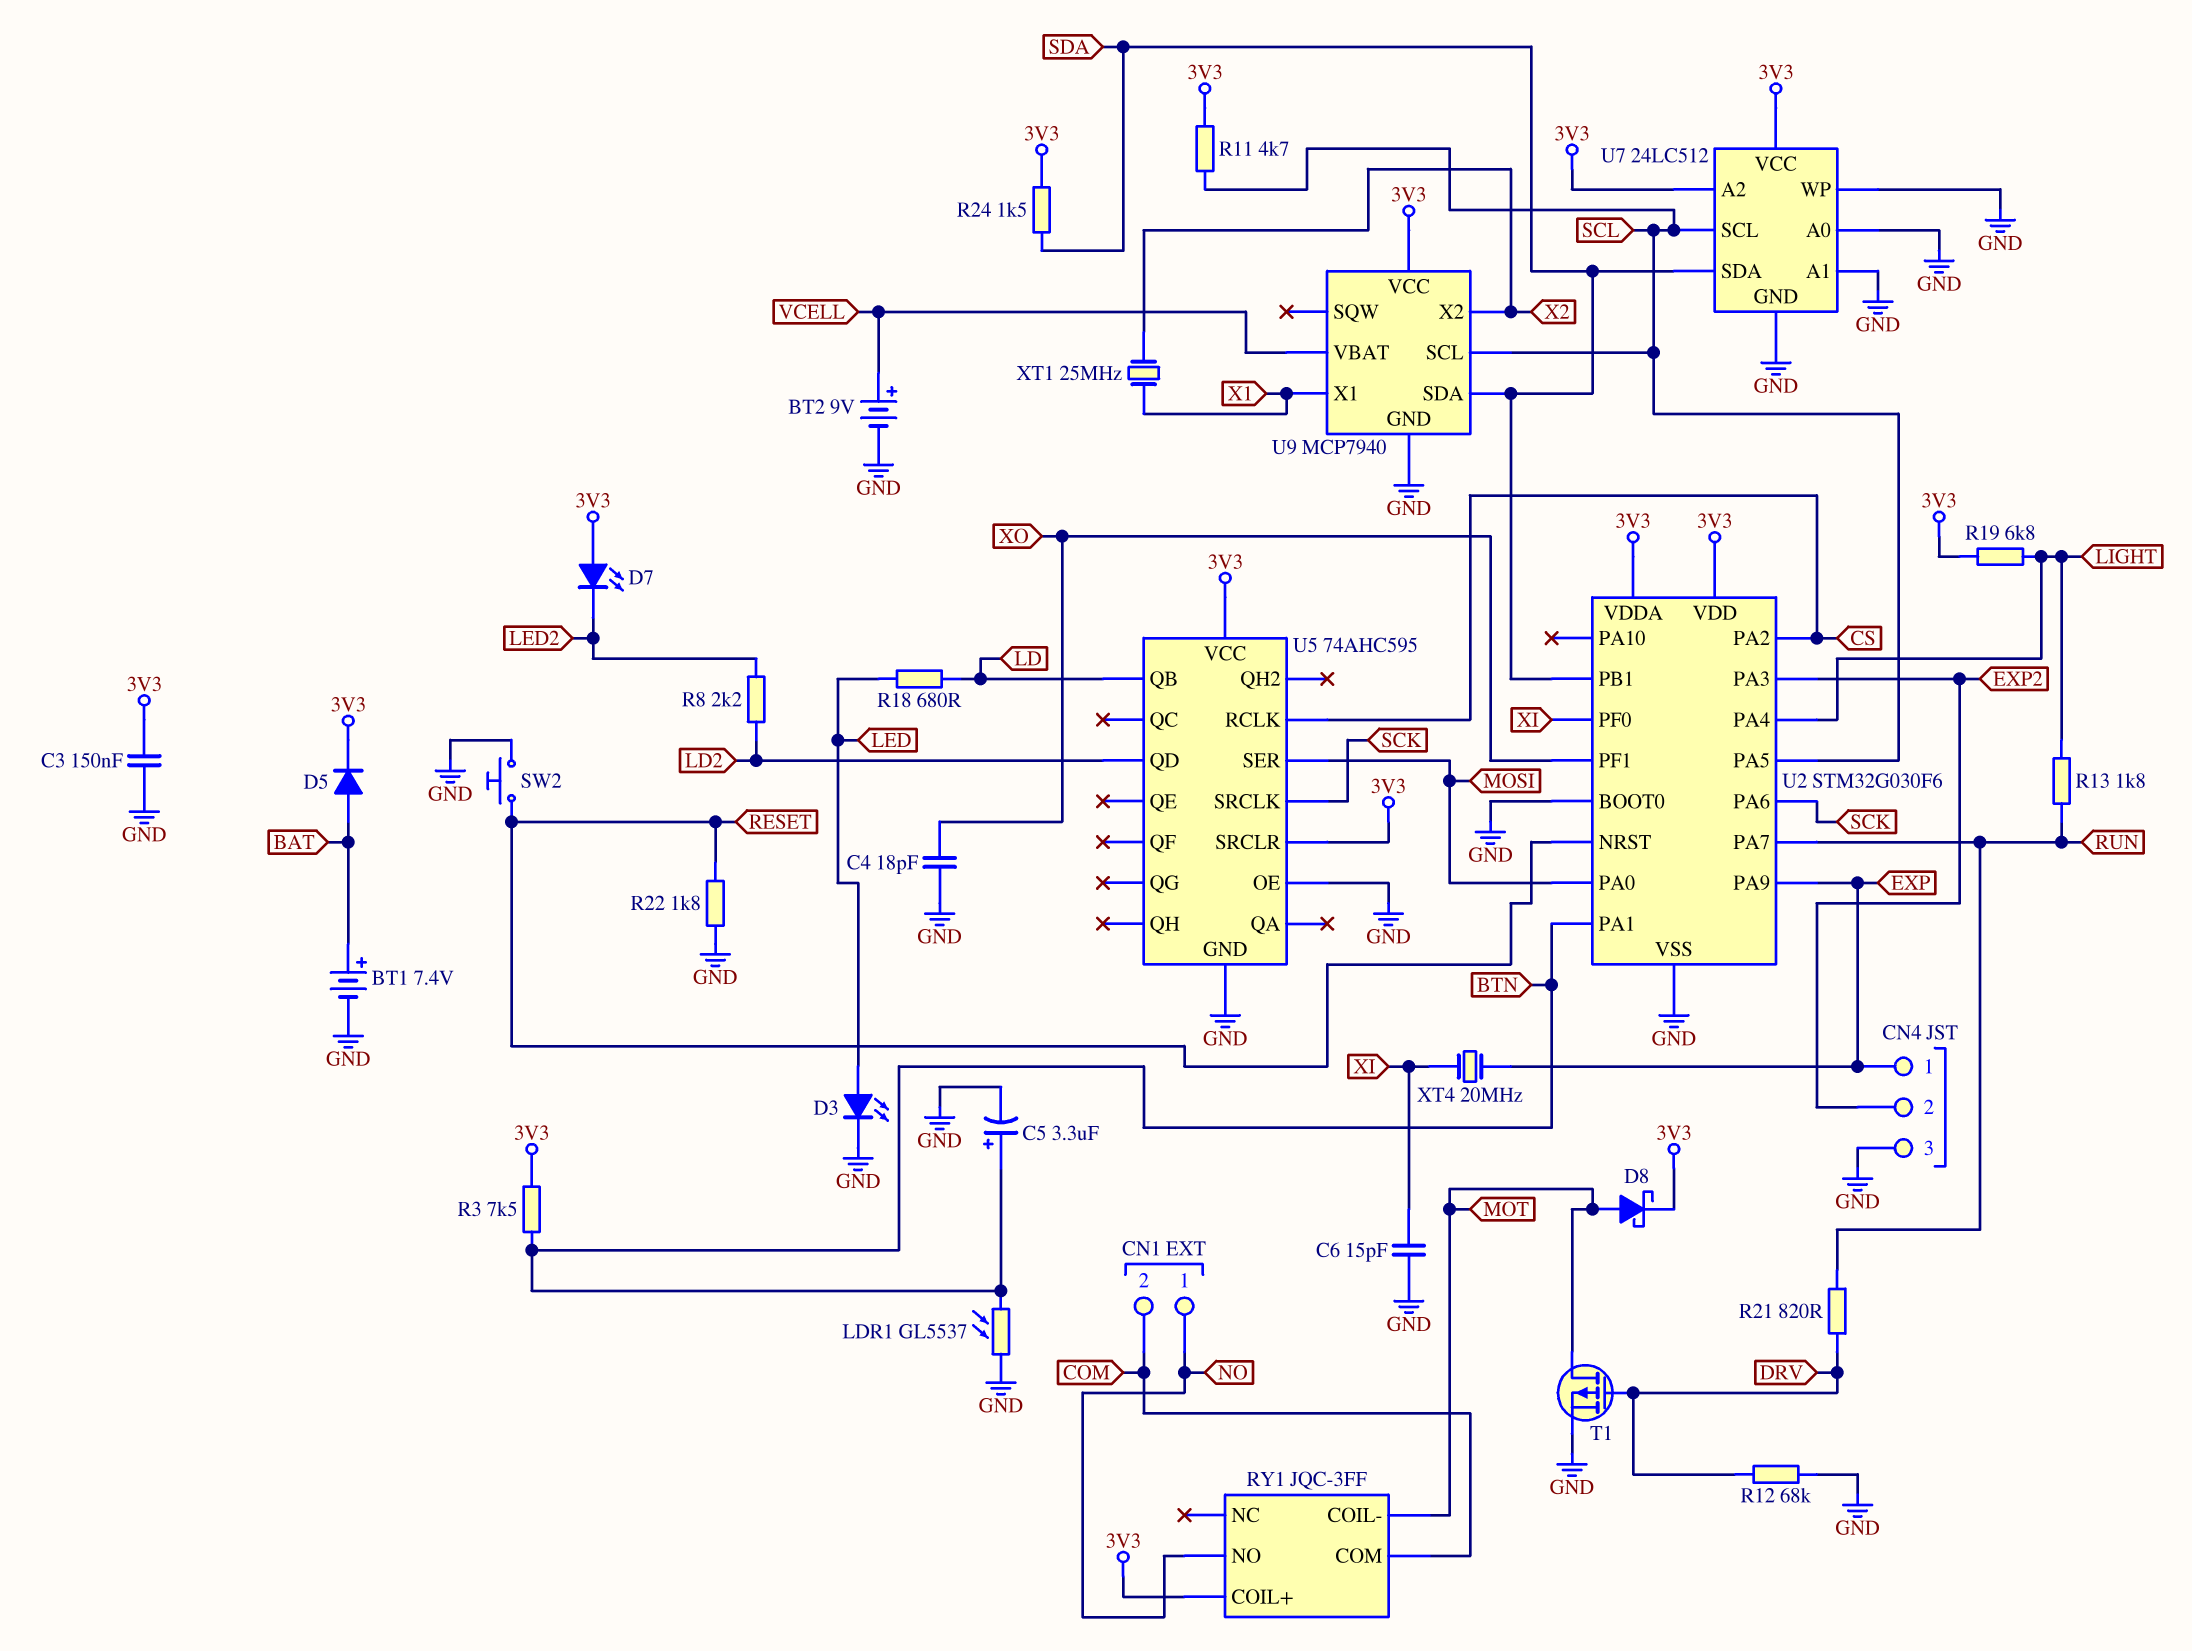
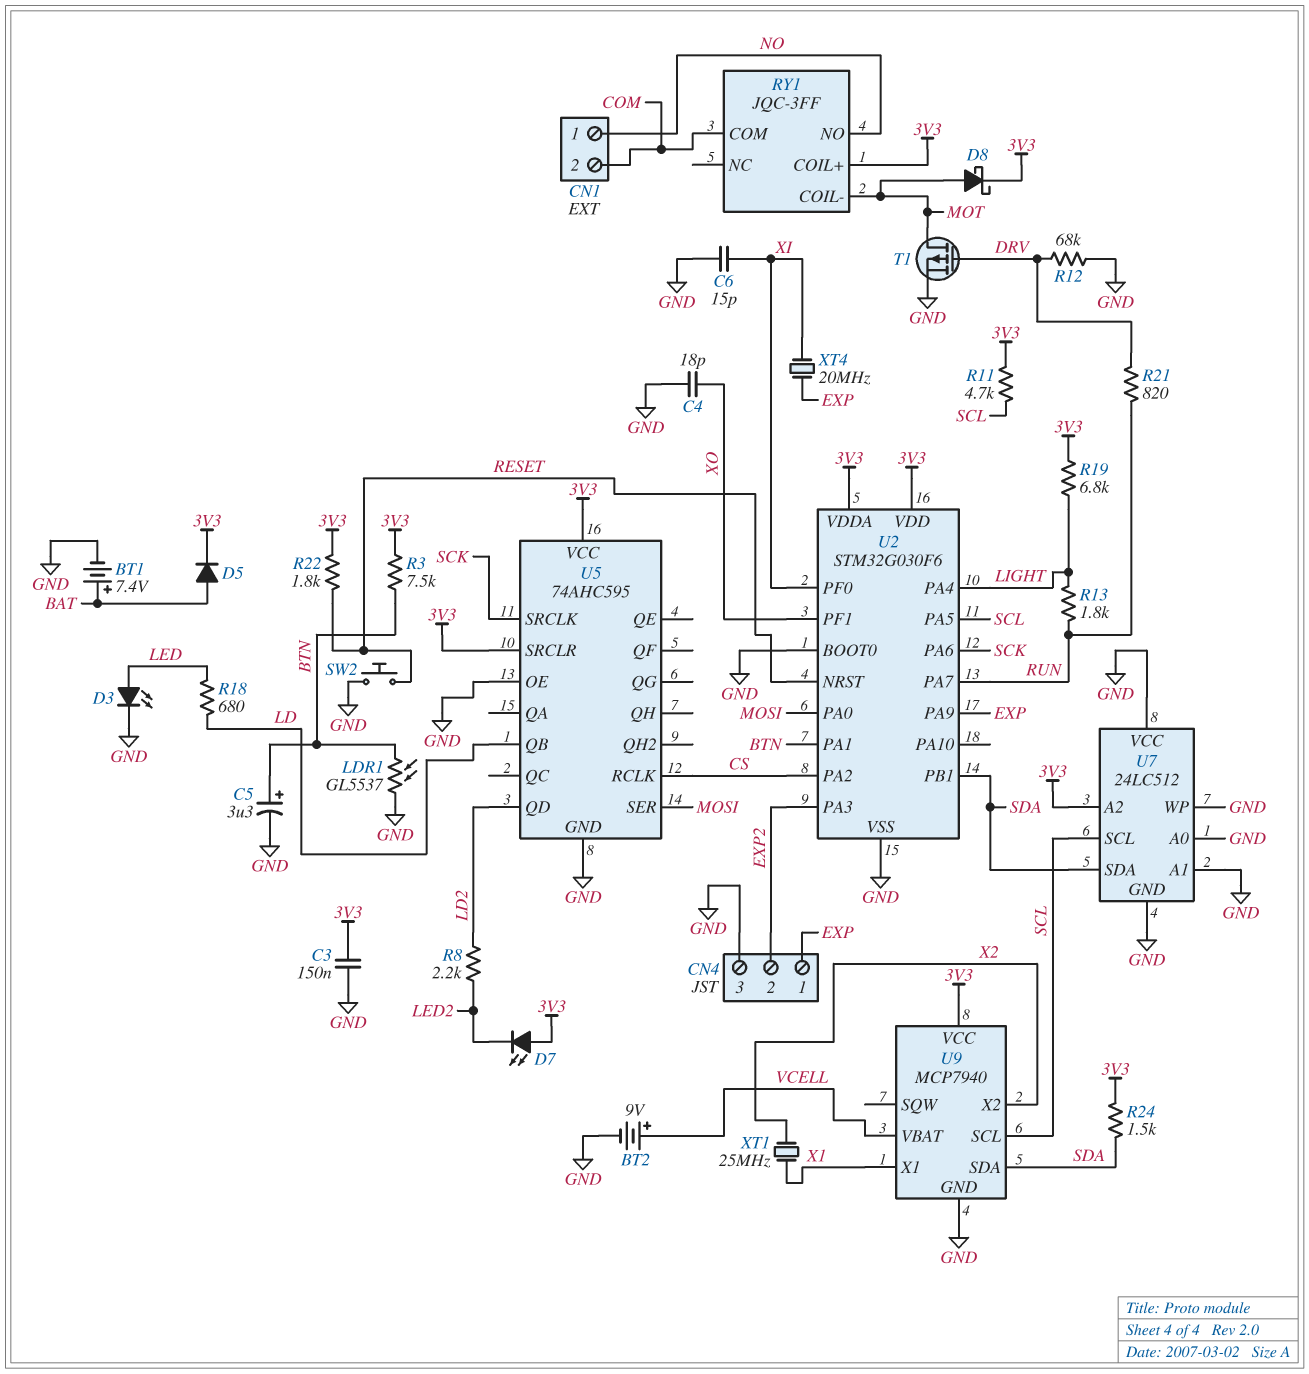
R22: 1.8k (GND, RESET) -> 1.8k (3V3, RESET)
U7 pin VCC: 3V3 -> GND

